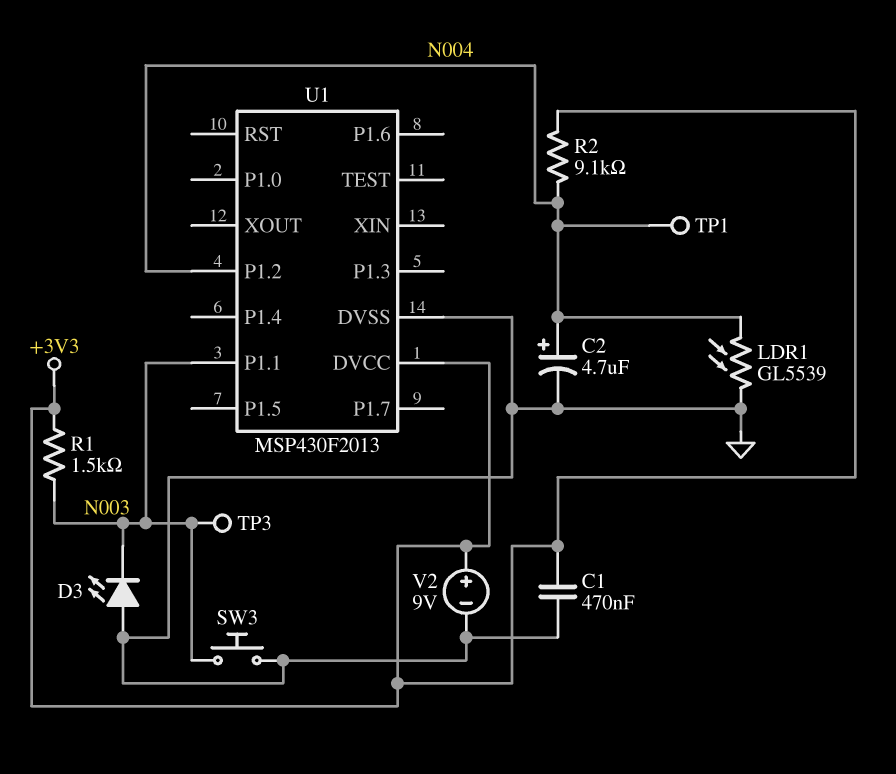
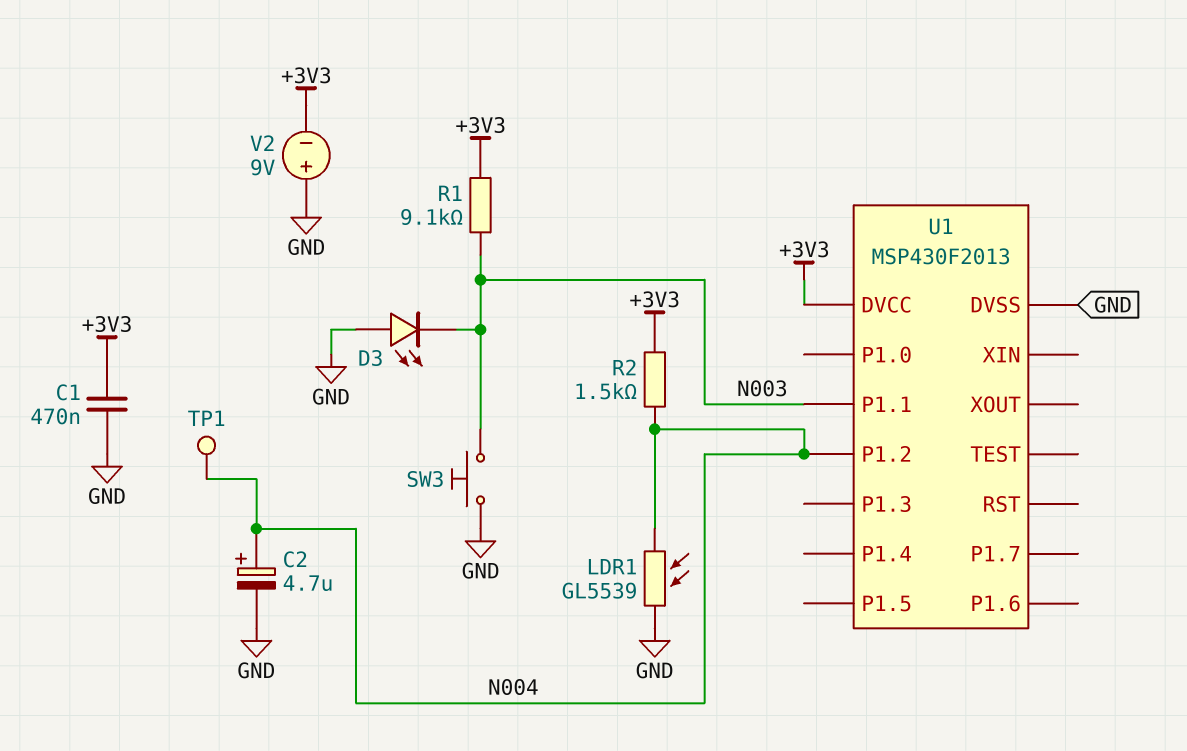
R1: 1.5k (+3V3, N003) -> 9.1k (+3V3, N003)
R2: 9.1k (+3V3, N004) -> 1.5k (+3V3, N004)
TP3: test point (N003) -> none
V2: 9V (plus +3V3, minus GND) -> 9V (plus GND, minus +3V3)

